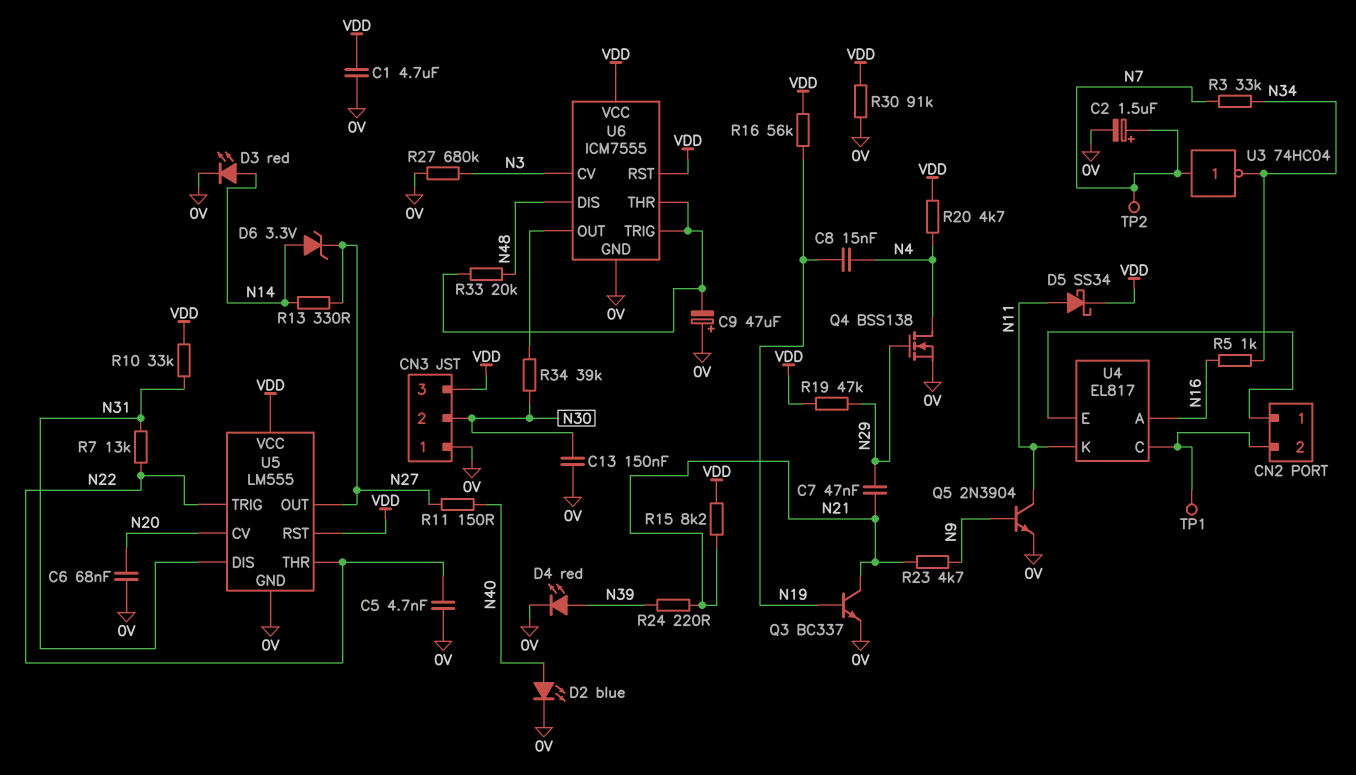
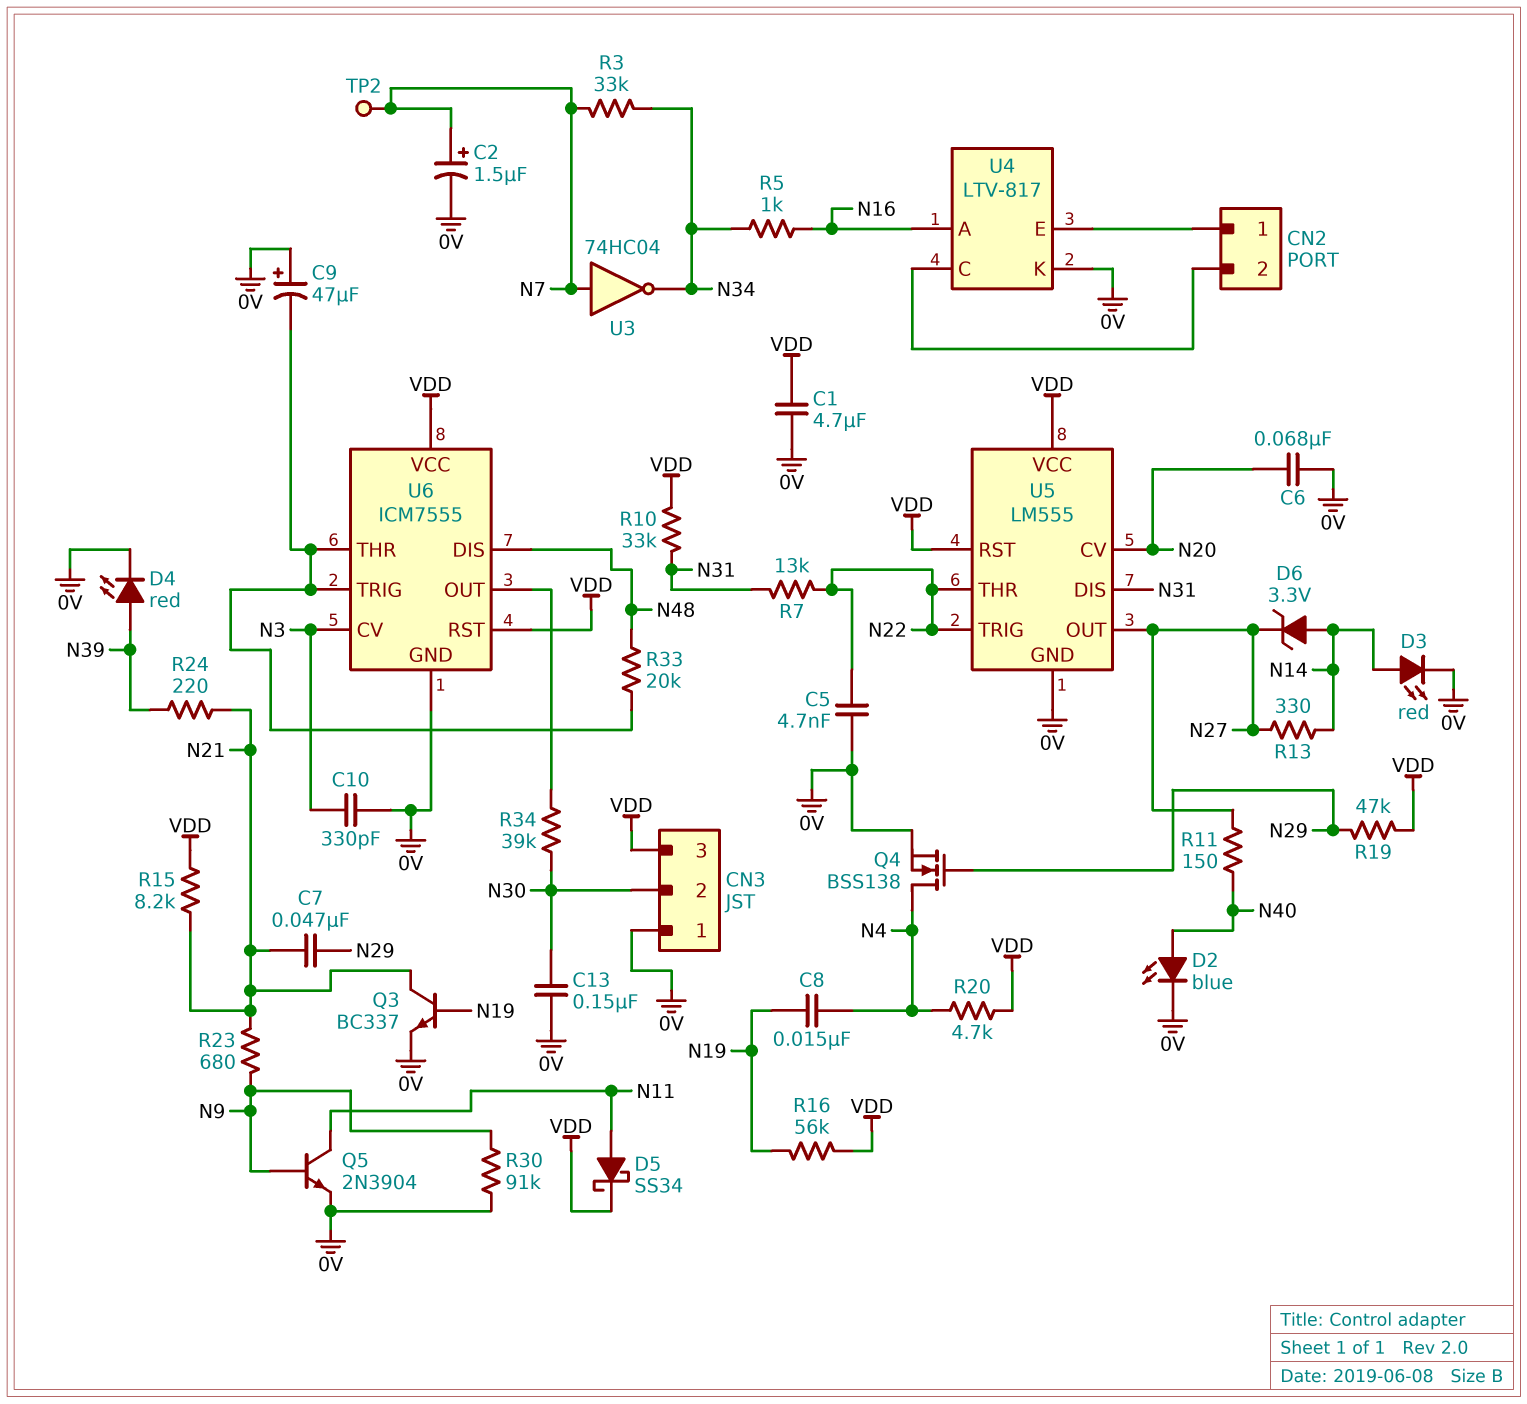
C10: none -> 330pF (0V, N3)
R23: 4.7k (N9, N21) -> 680 (N9, N21)
R27: 680k (0V, N3) -> none
R30: 91k (0V, VDD) -> 91k (0V, N9)
TP1: test point (CN2/2) -> none
U4: EL817 -> LTV-817
U4 pin K: N11 -> 0V

